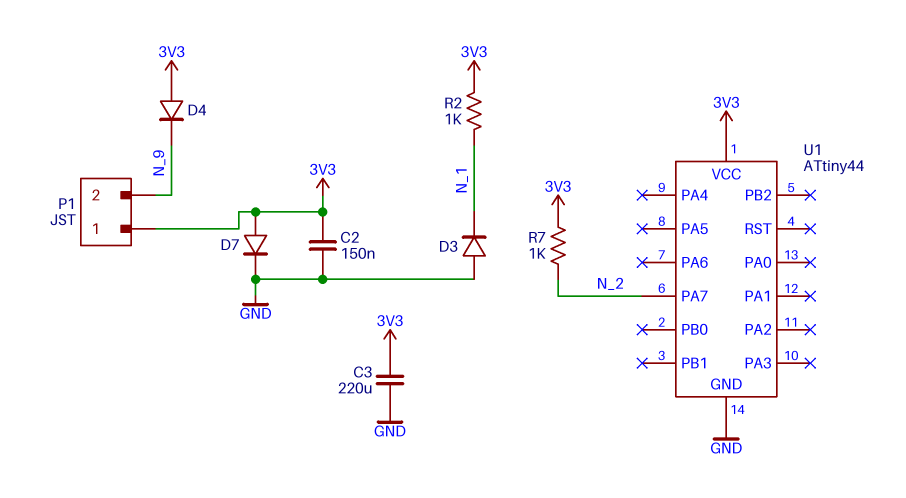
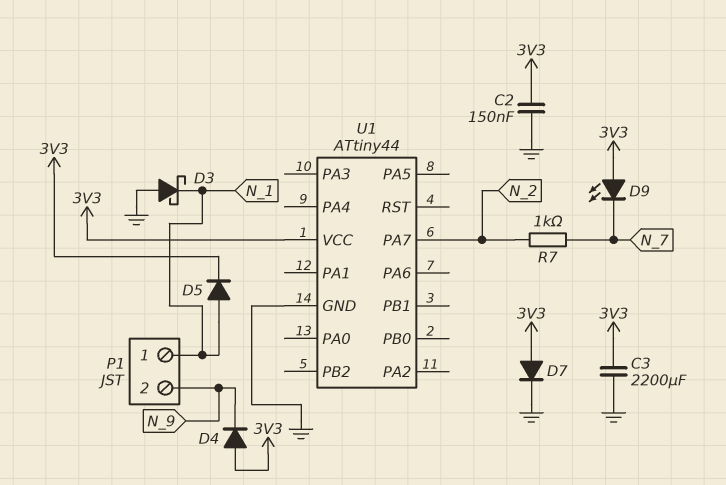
C3: 220uF (3V3, GND) -> 2200uF (3V3, GND)
D3: diode (A GND, K N_1) -> schottky (A GND, K N_1)
D5: none -> diode (A N_1, K 3V3)
D9: none -> LED (A 3V3, K N_7)
P1 pin 1: 3V3 -> N_1
R2: 1k (3V3, N_1) -> none
R7: 1k (3V3, N_2) -> 1k (N_2, N_7)

